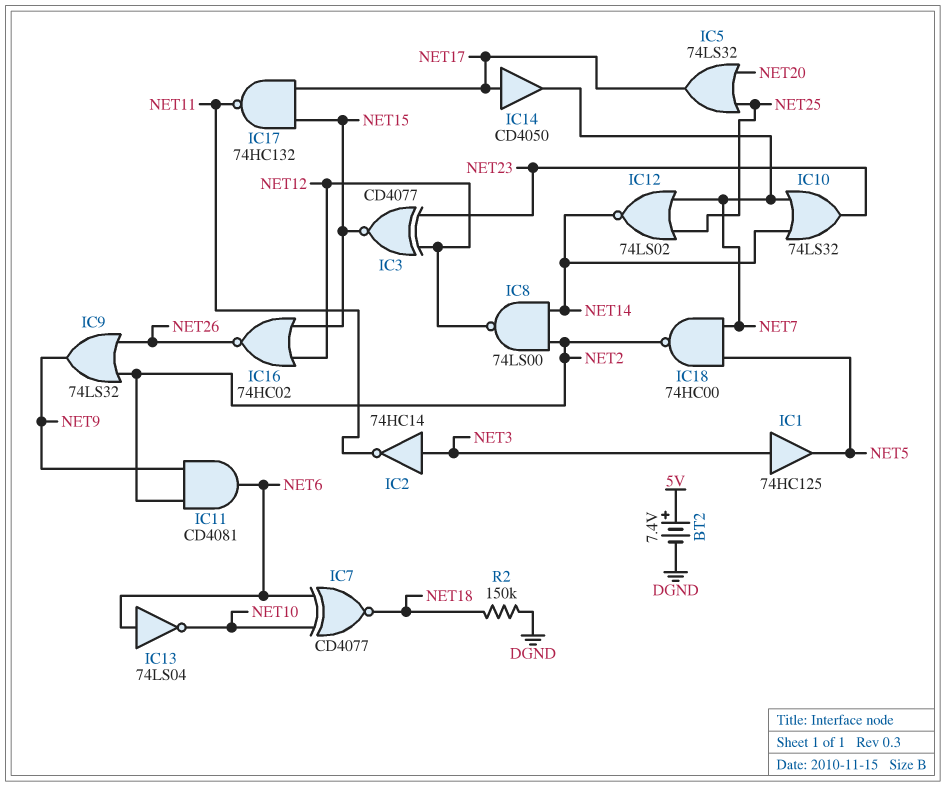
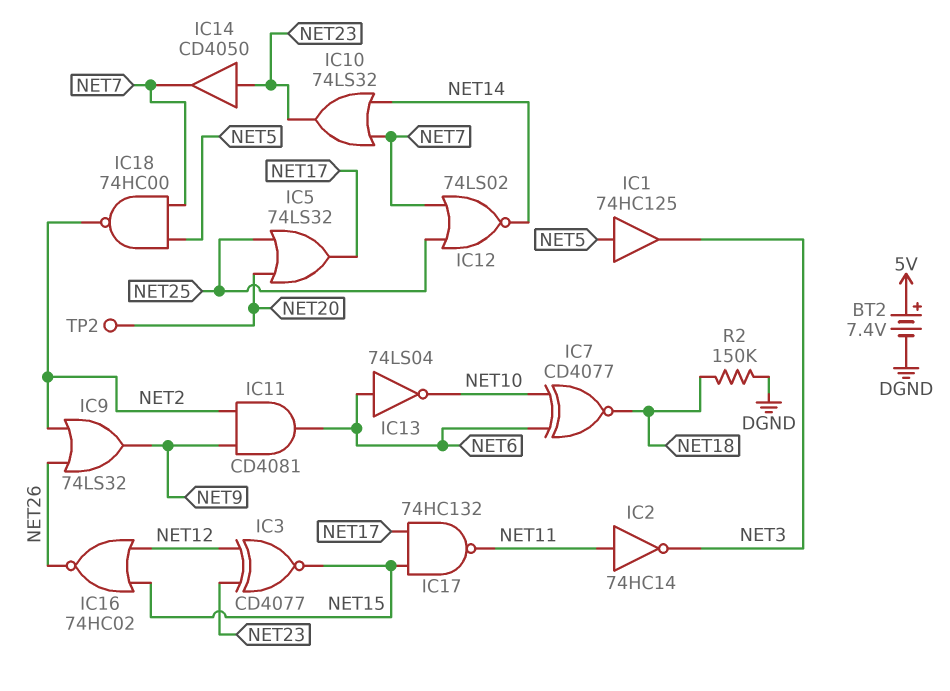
IC1: buffer 74HC125 (in NET3, out NET5) -> buffer 74HC125 (in NET5, out NET3)
IC2: NOT 74HC14 (in NET3, out NET11) -> NOT 74HC14 (in NET11, out NET3)
IC8: NAND 74LS00 (in NET2, in NET14, out NET12) -> none
IC14: buffer CD4050 (in NET17, out NET7) -> buffer CD4050 (in NET23, out NET7)
TP2: none -> test point (NET20)

